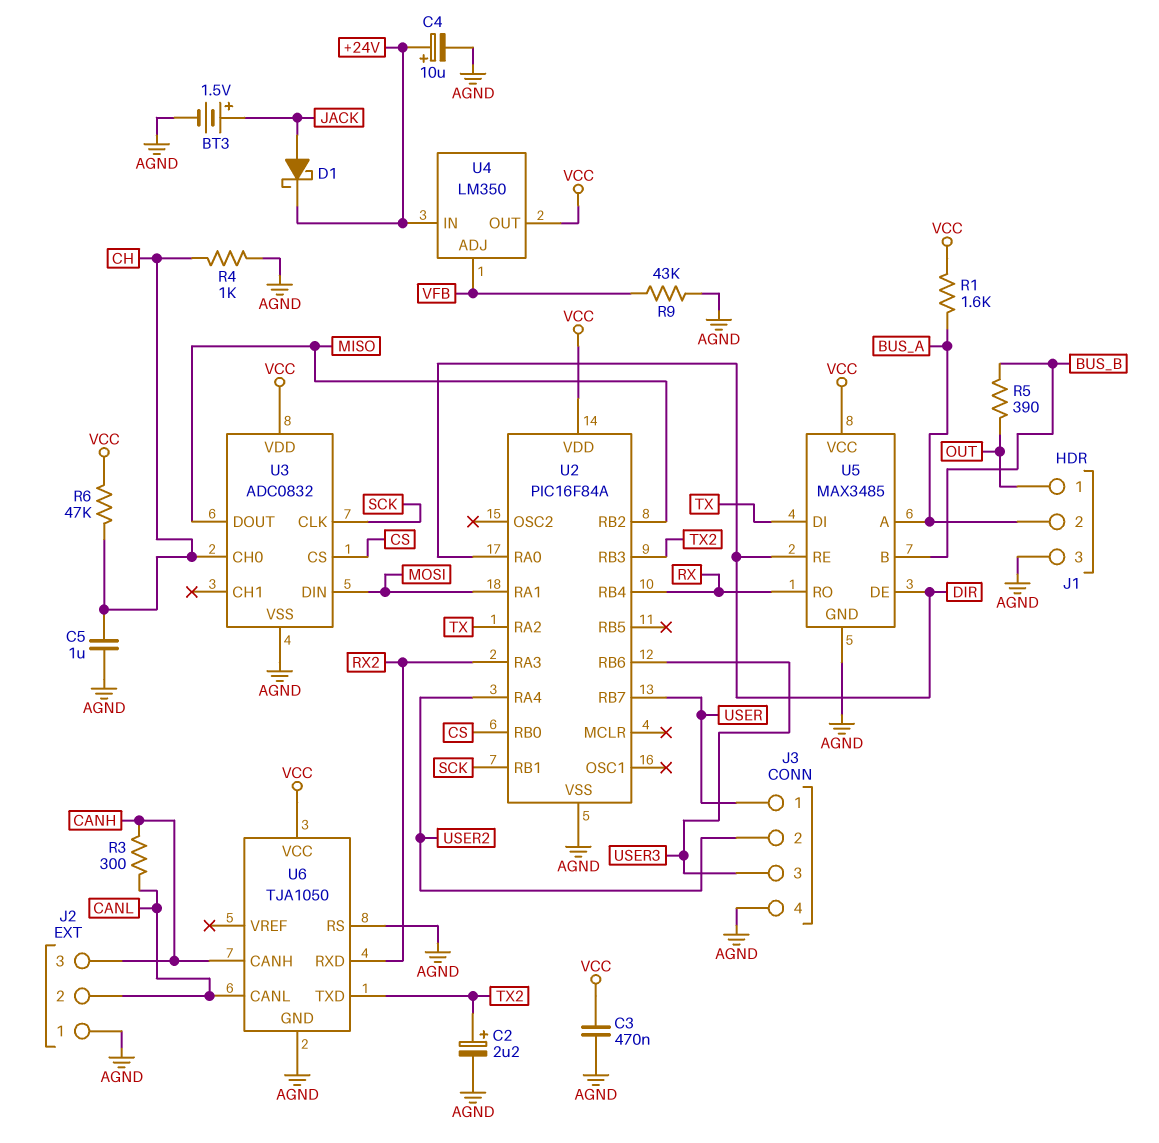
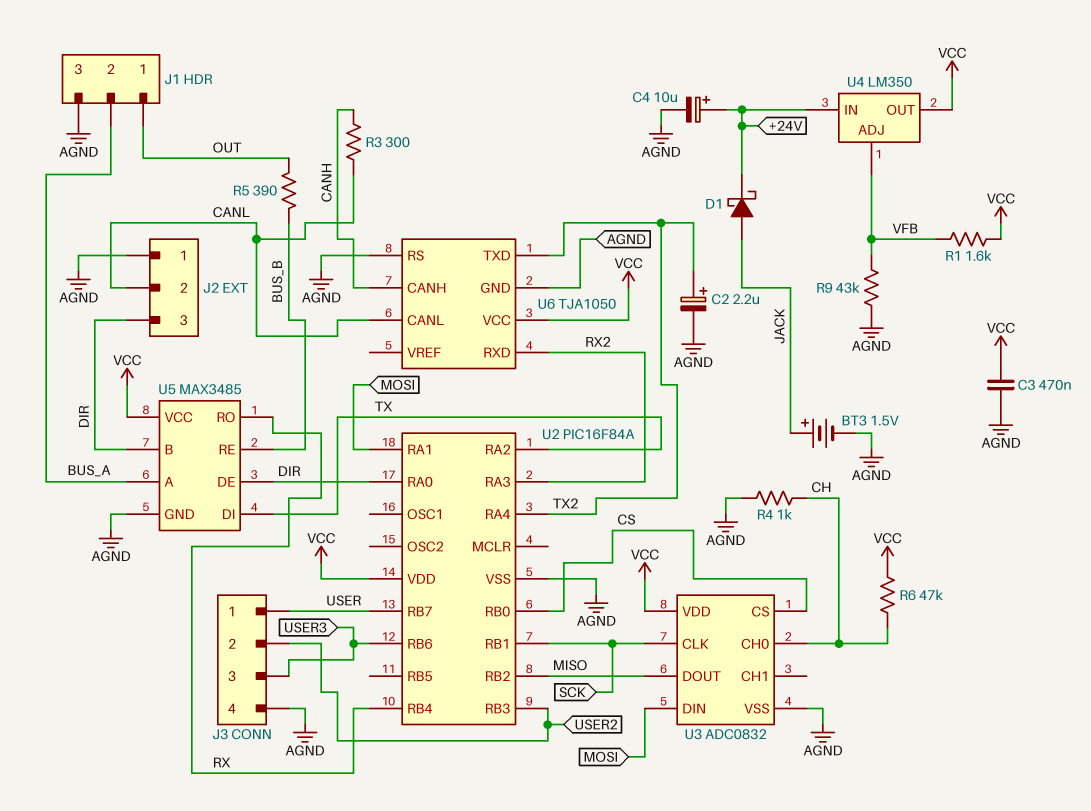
C5: 1uF (AGND, CH) -> none
J2 pin 3: CANH -> DIR
R1: 1.6k (BUS_A, VCC) -> 1.6k (VCC, VFB)
U2 pin RA4: USER2 -> TX2
U2 pin RB3: TX2 -> USER2
U5 pin B: BUS_B -> DIR
U5 pin RE: DIR -> BUS_B

